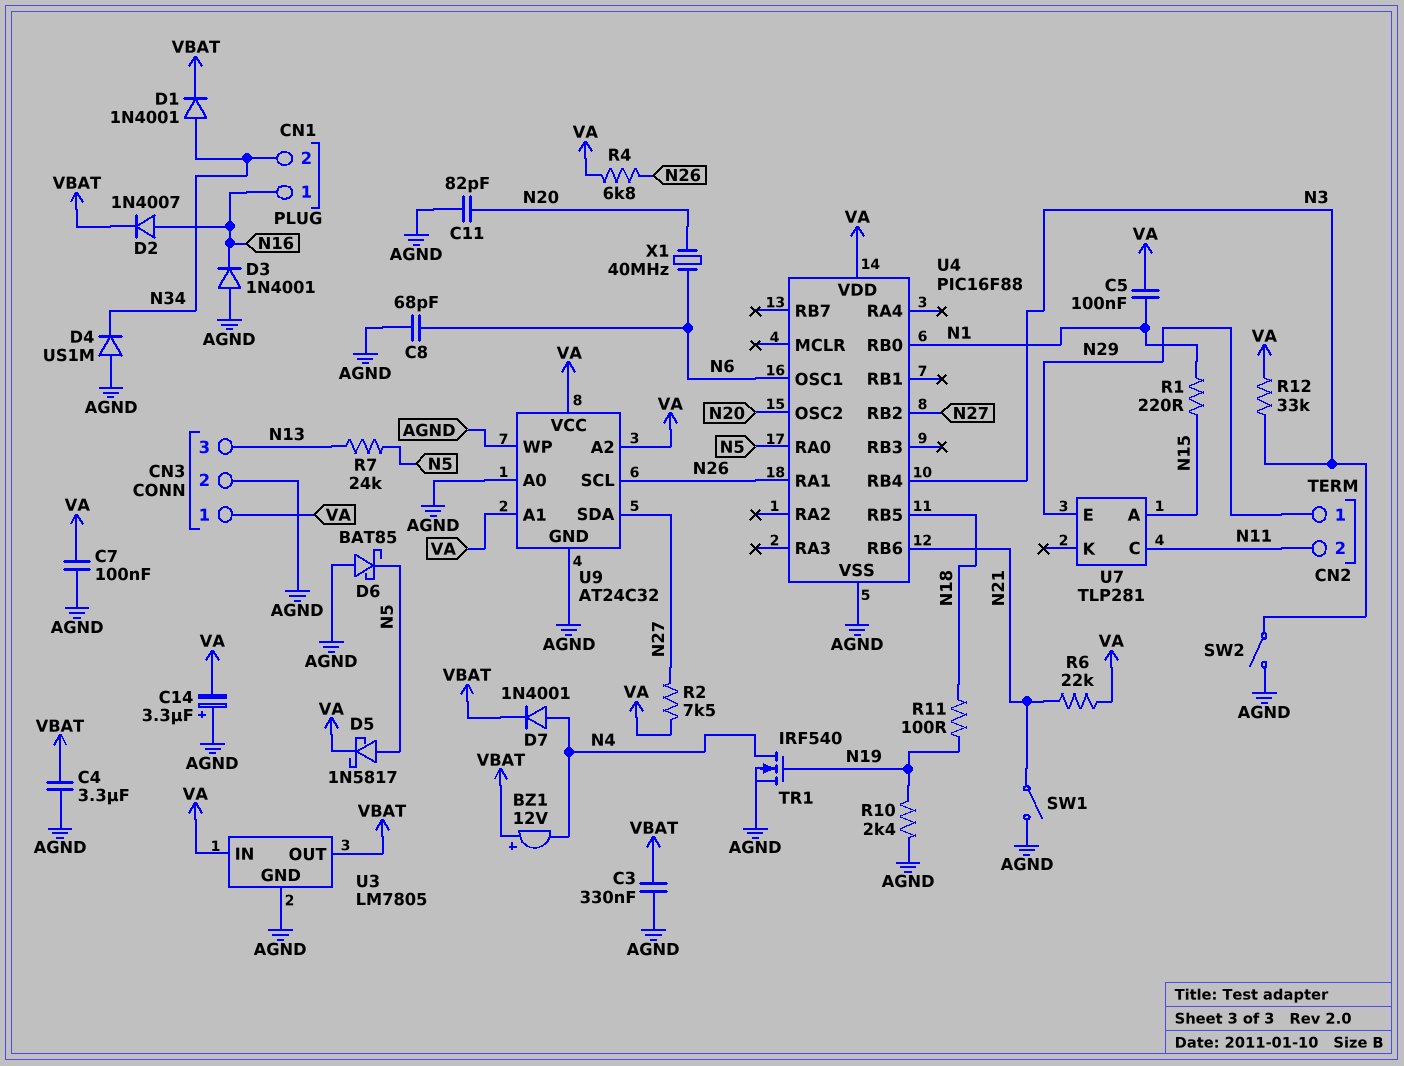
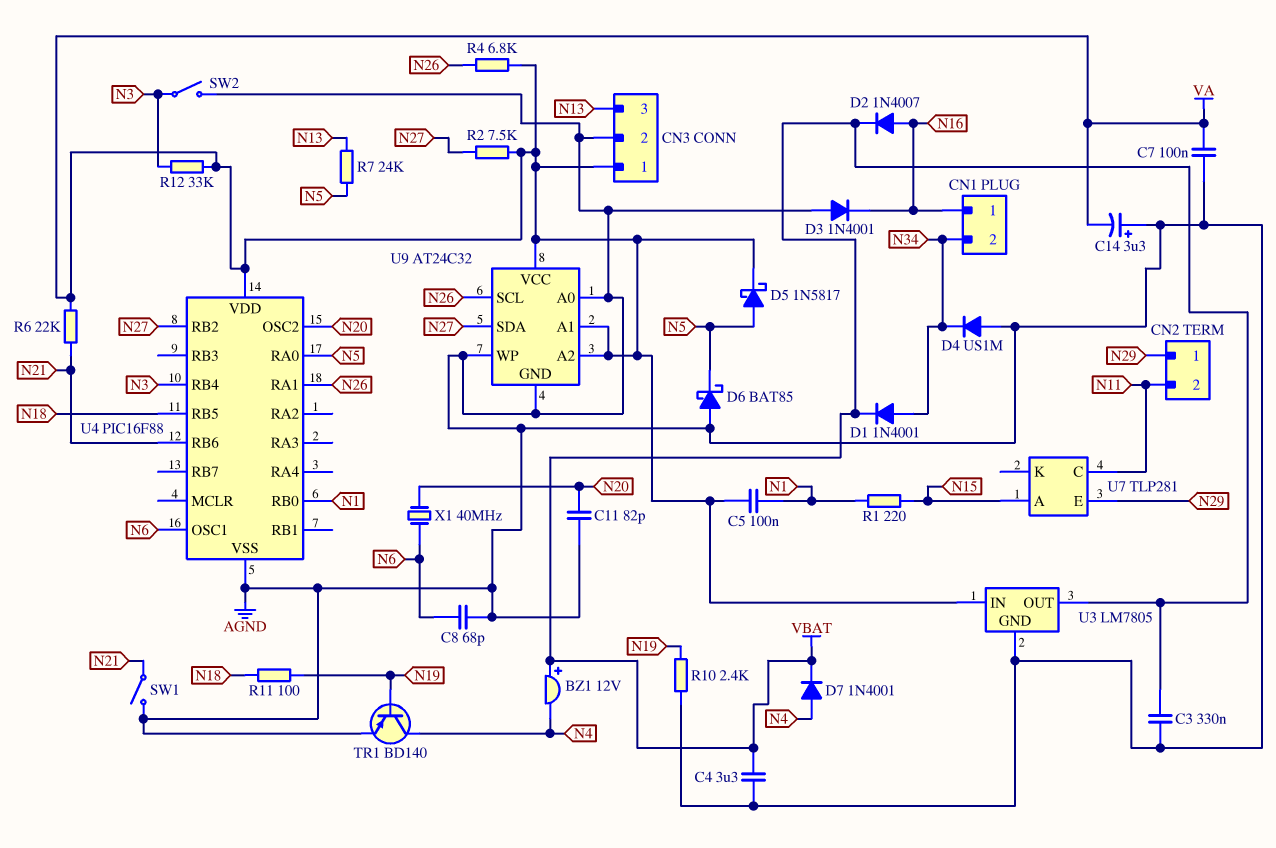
TR1: NMOS IRF540 (G N19, D N4, S AGND) -> PNP BD140 (B N19, C N4, E AGND)

